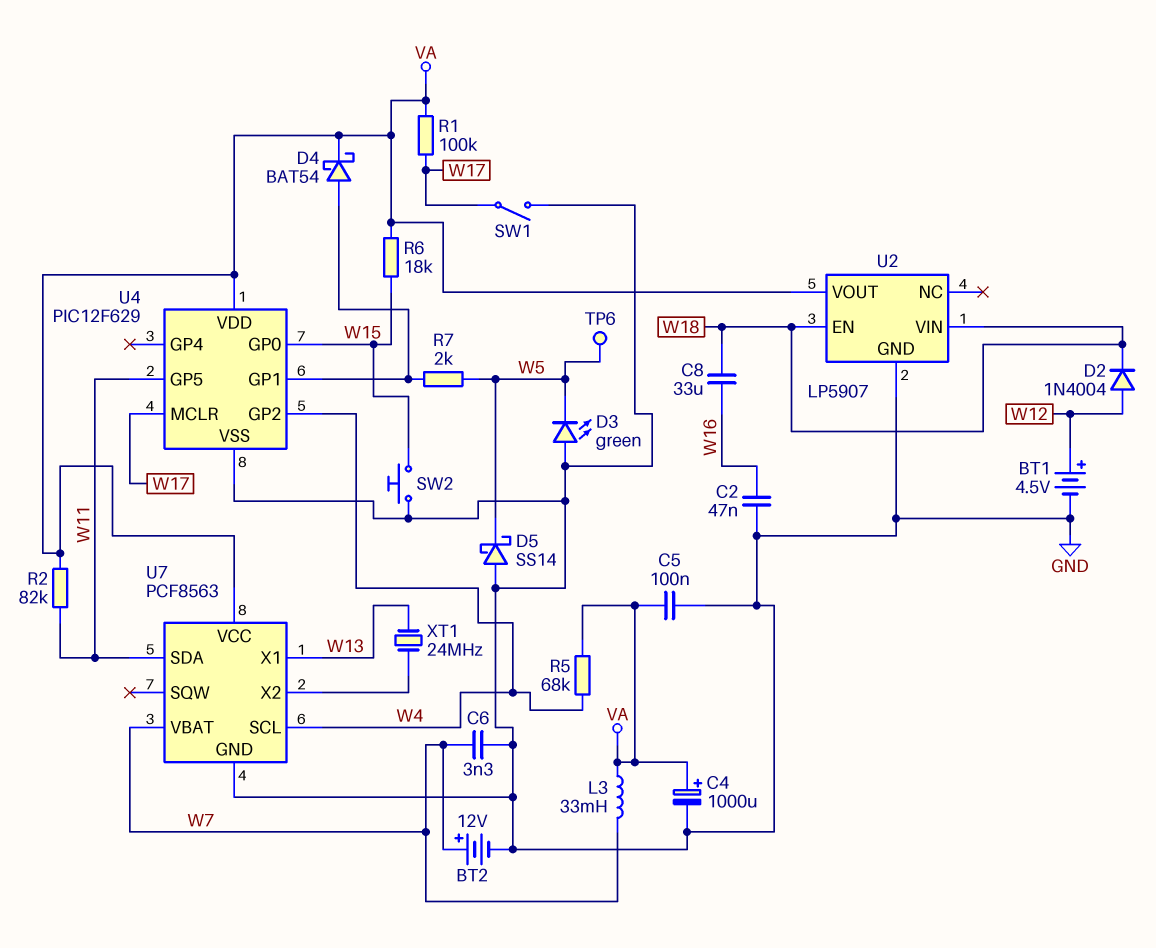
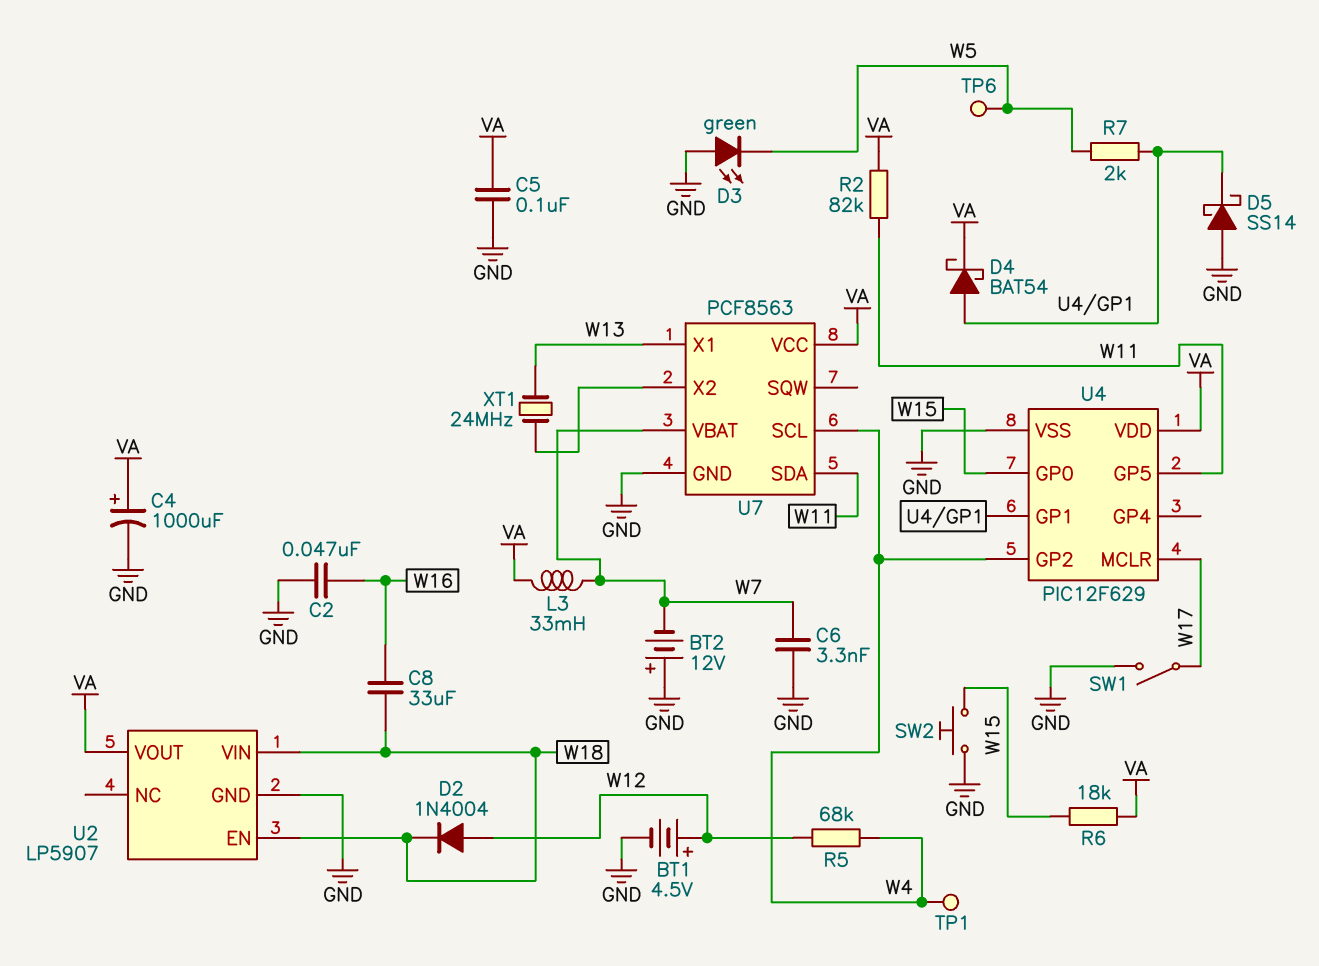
BT2: 12V (plus W7, minus GND) -> 12V (plus GND, minus W7)
D5: schottky SS14 (A GND, K W5) -> schottky SS14 (A GND, K U4/GP1)
R1: 100k (VA, W17) -> none
R5: 68k (VA, W4) -> 68k (W4, W12)
TP1: none -> test point (W4)

